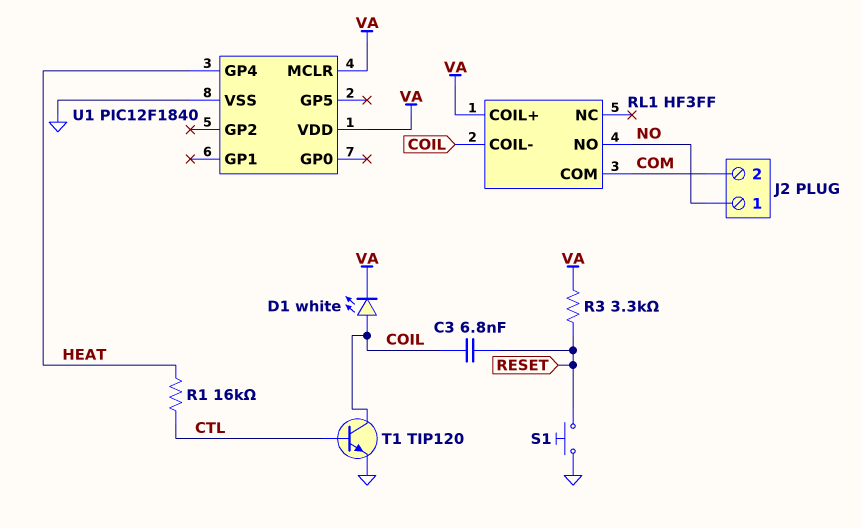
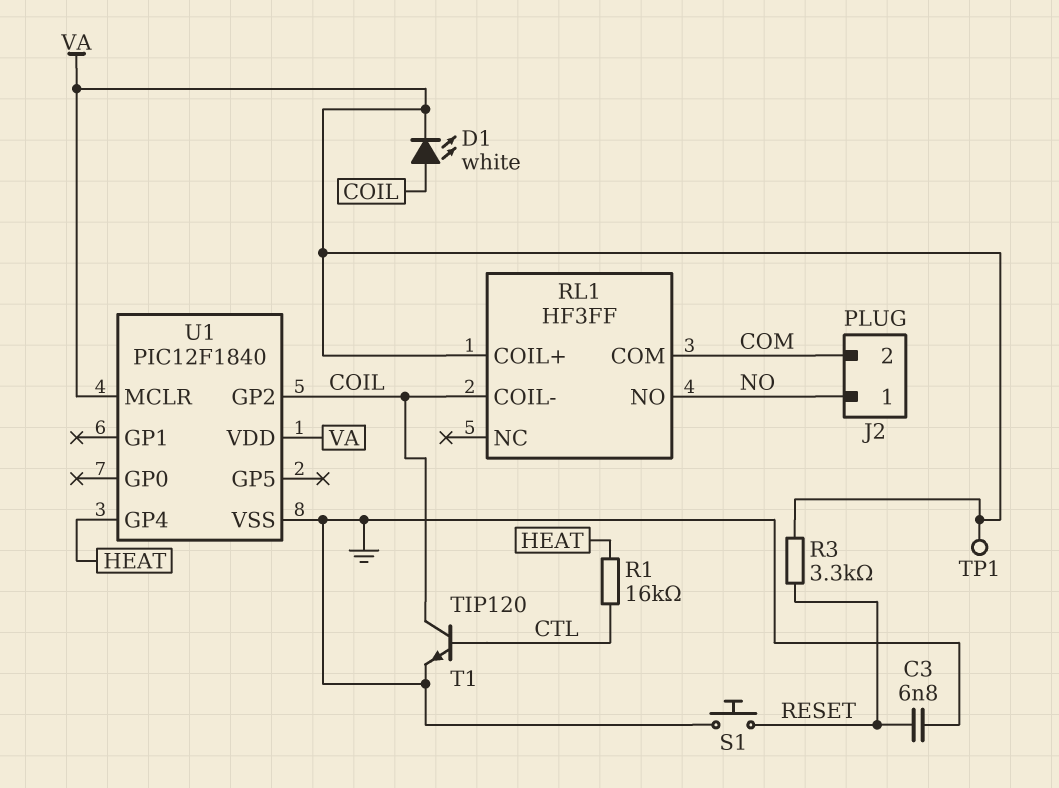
C3: 6.8nF (COIL, RESET) -> 6.8nF (GND, RESET)
TP1: none -> test point (VA)
U1 pin GP2: none -> COIL

